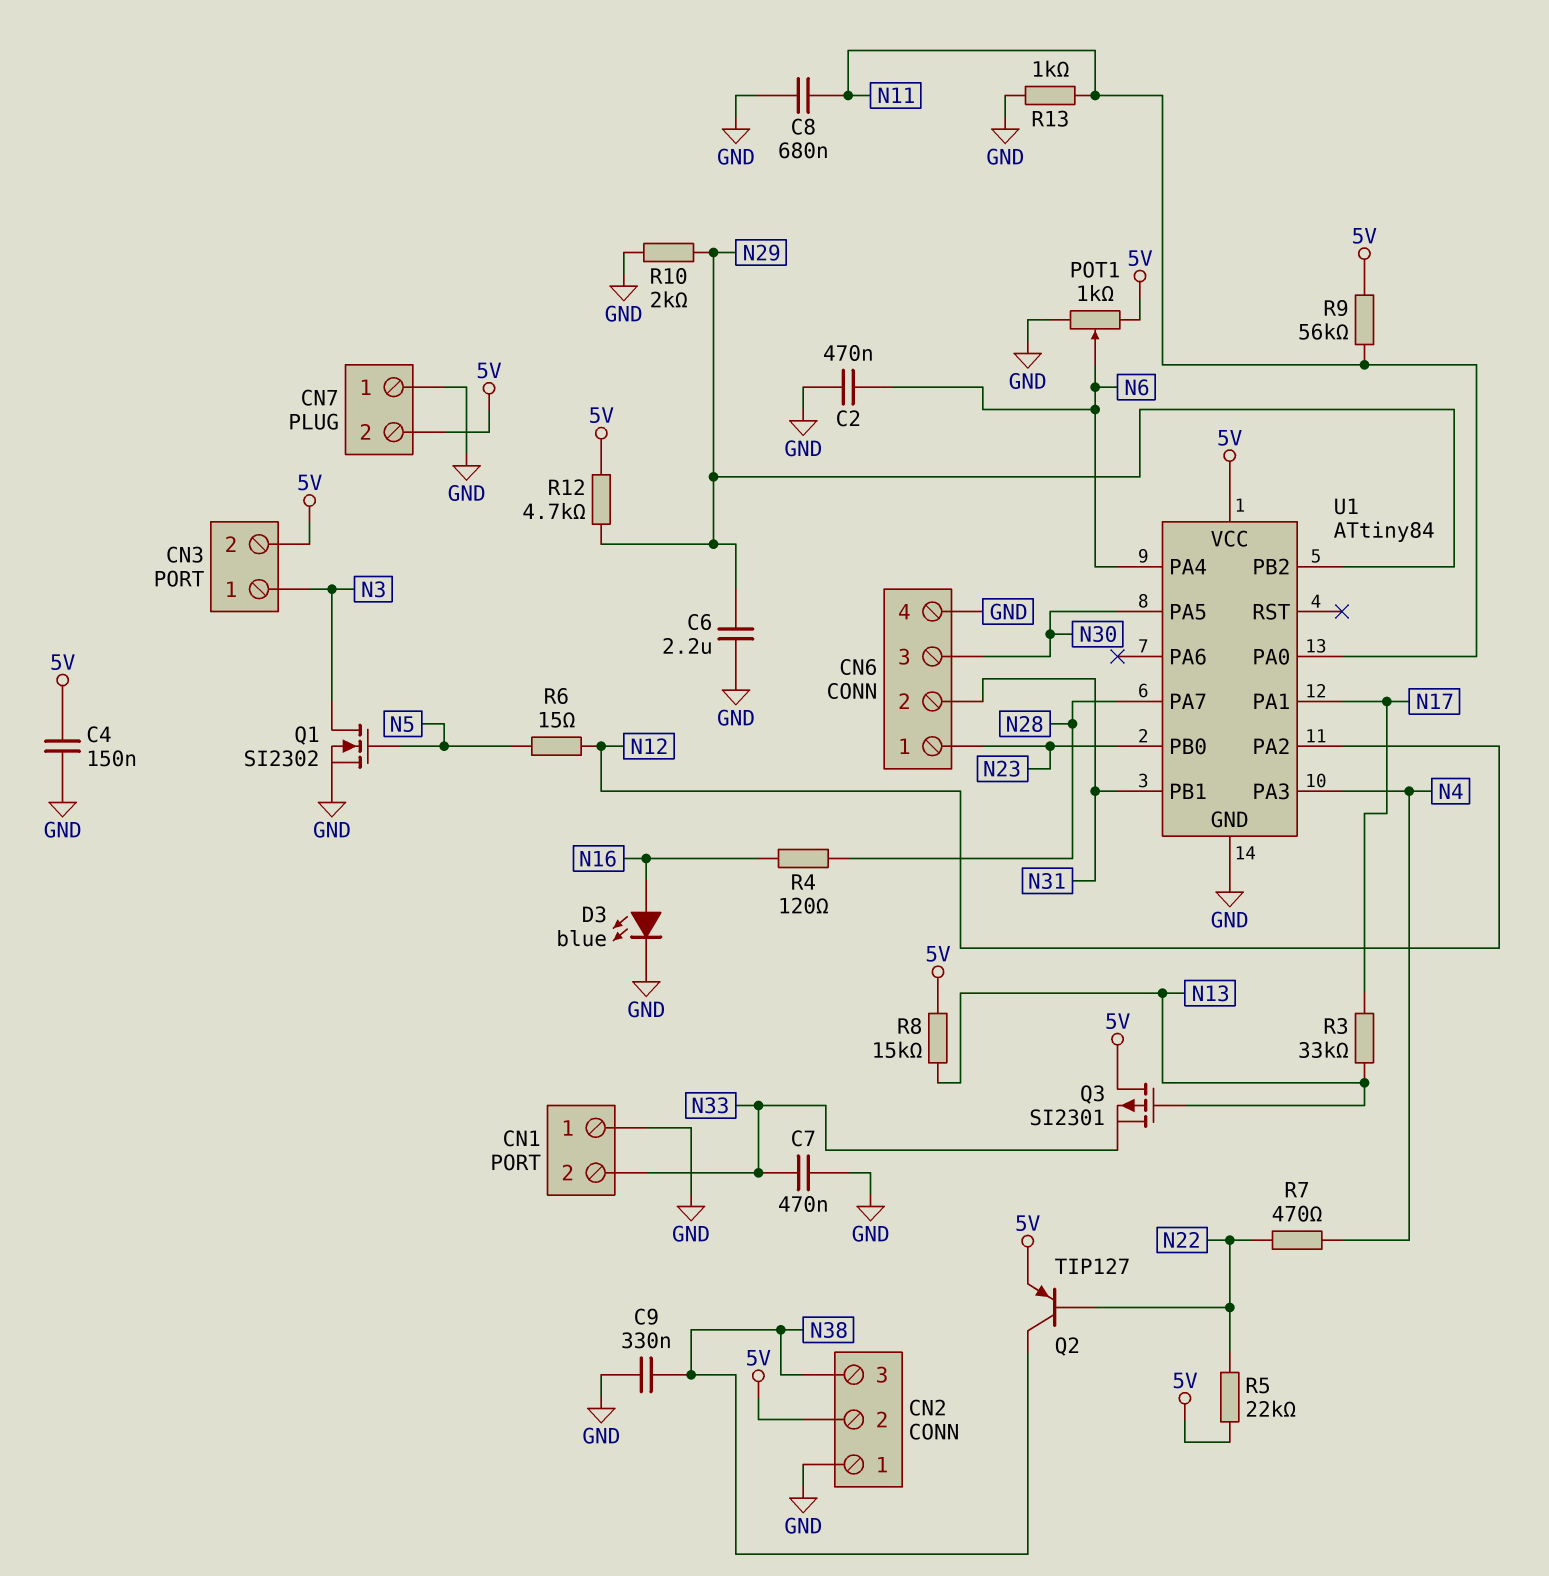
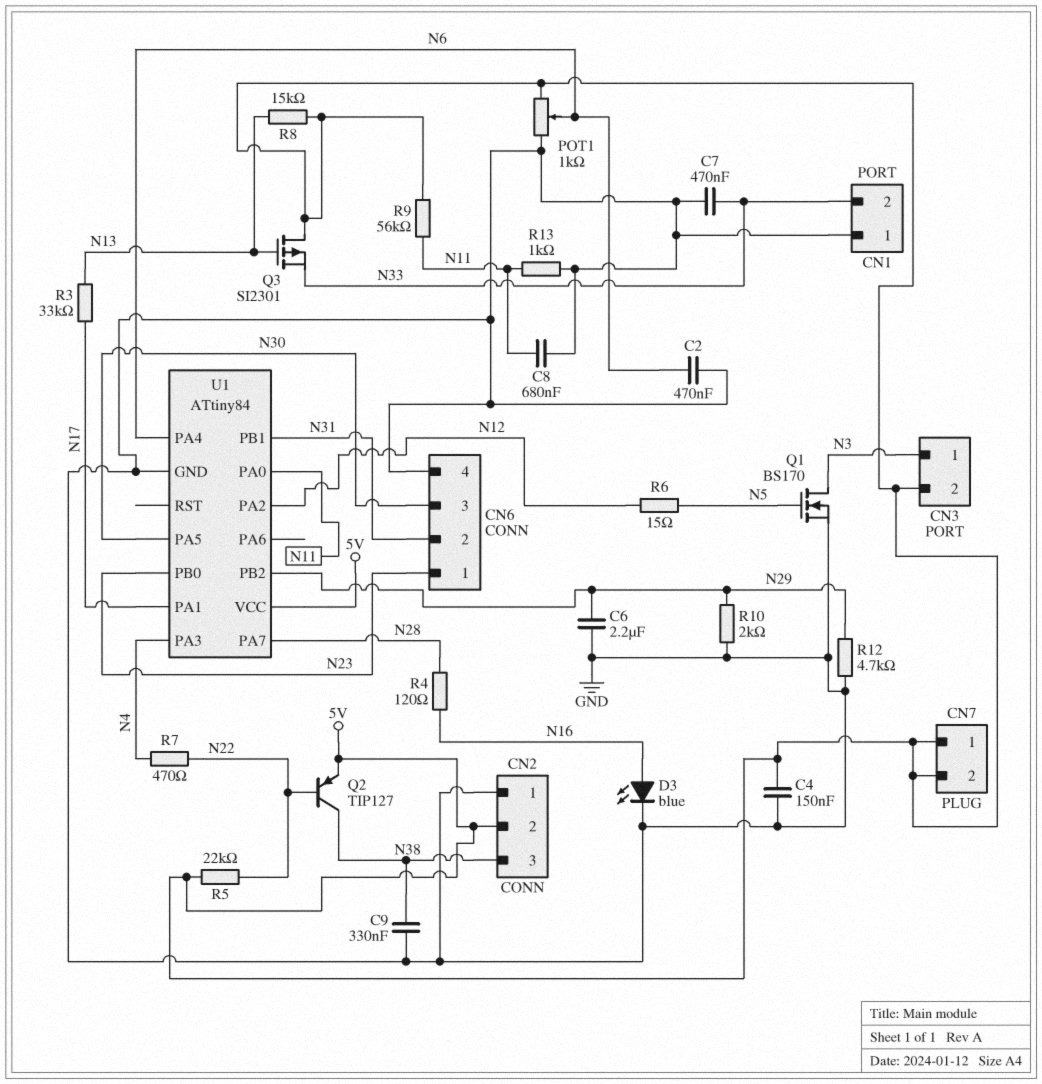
CN7 pin 1: GND -> 5V
Q1: NMOS SI2302 (G N5, D N3, S GND) -> NMOS BS170 (G N5, D N3, S GND)
R12: 4.7k (5V, N29) -> 4.7k (GND, N29)

